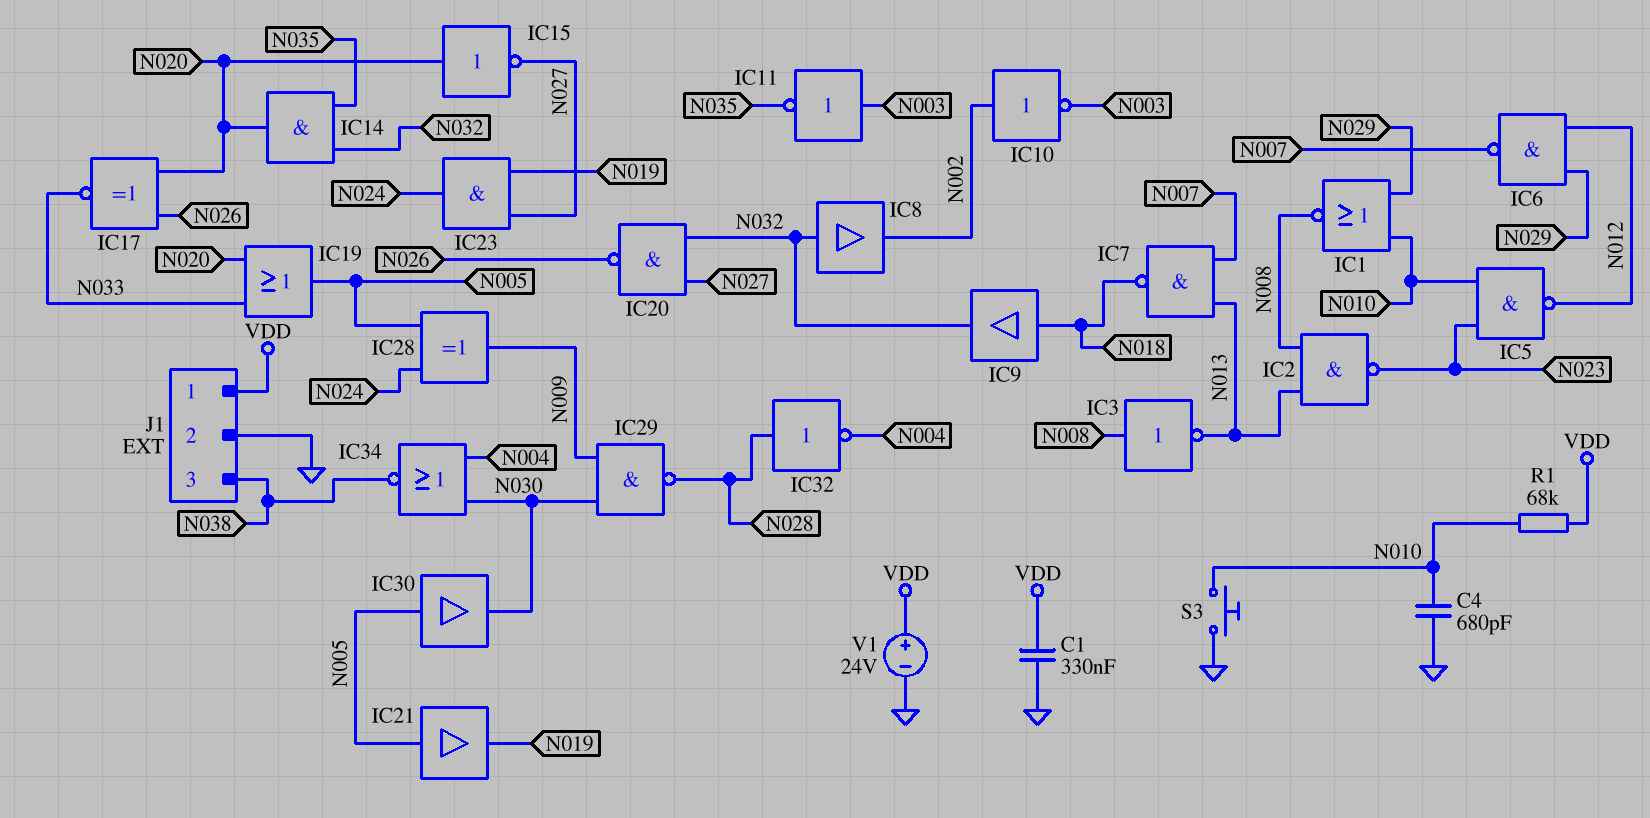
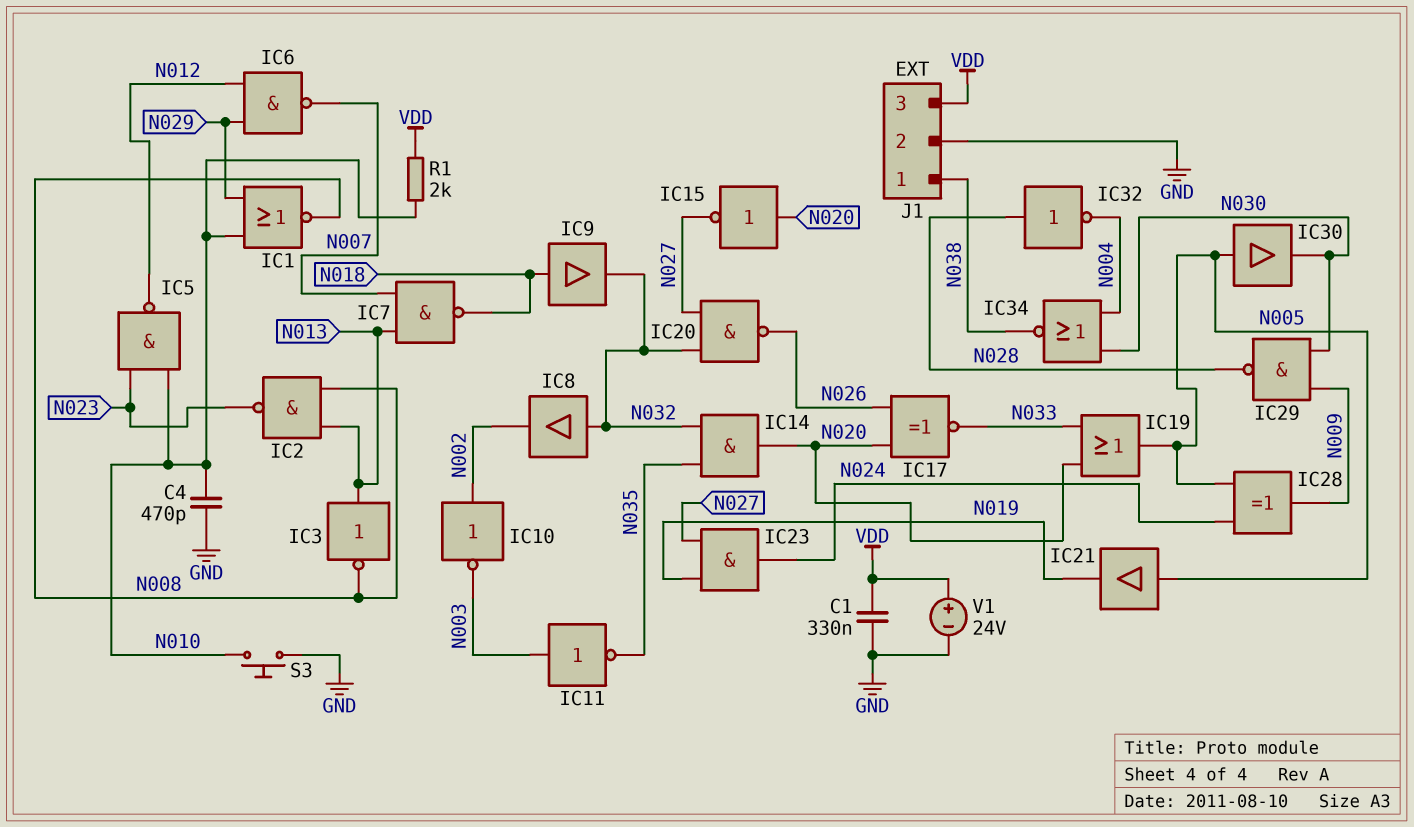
C4: 680pF (GND, N010) -> 470pF (GND, N010)
IC3: NOT (in N008, out N013) -> NOT (in N013, out N008)
J1 pin 1: VDD -> N038
J1 pin 3: N038 -> VDD
R1: 68k (N010, VDD) -> 2k (N010, VDD)

